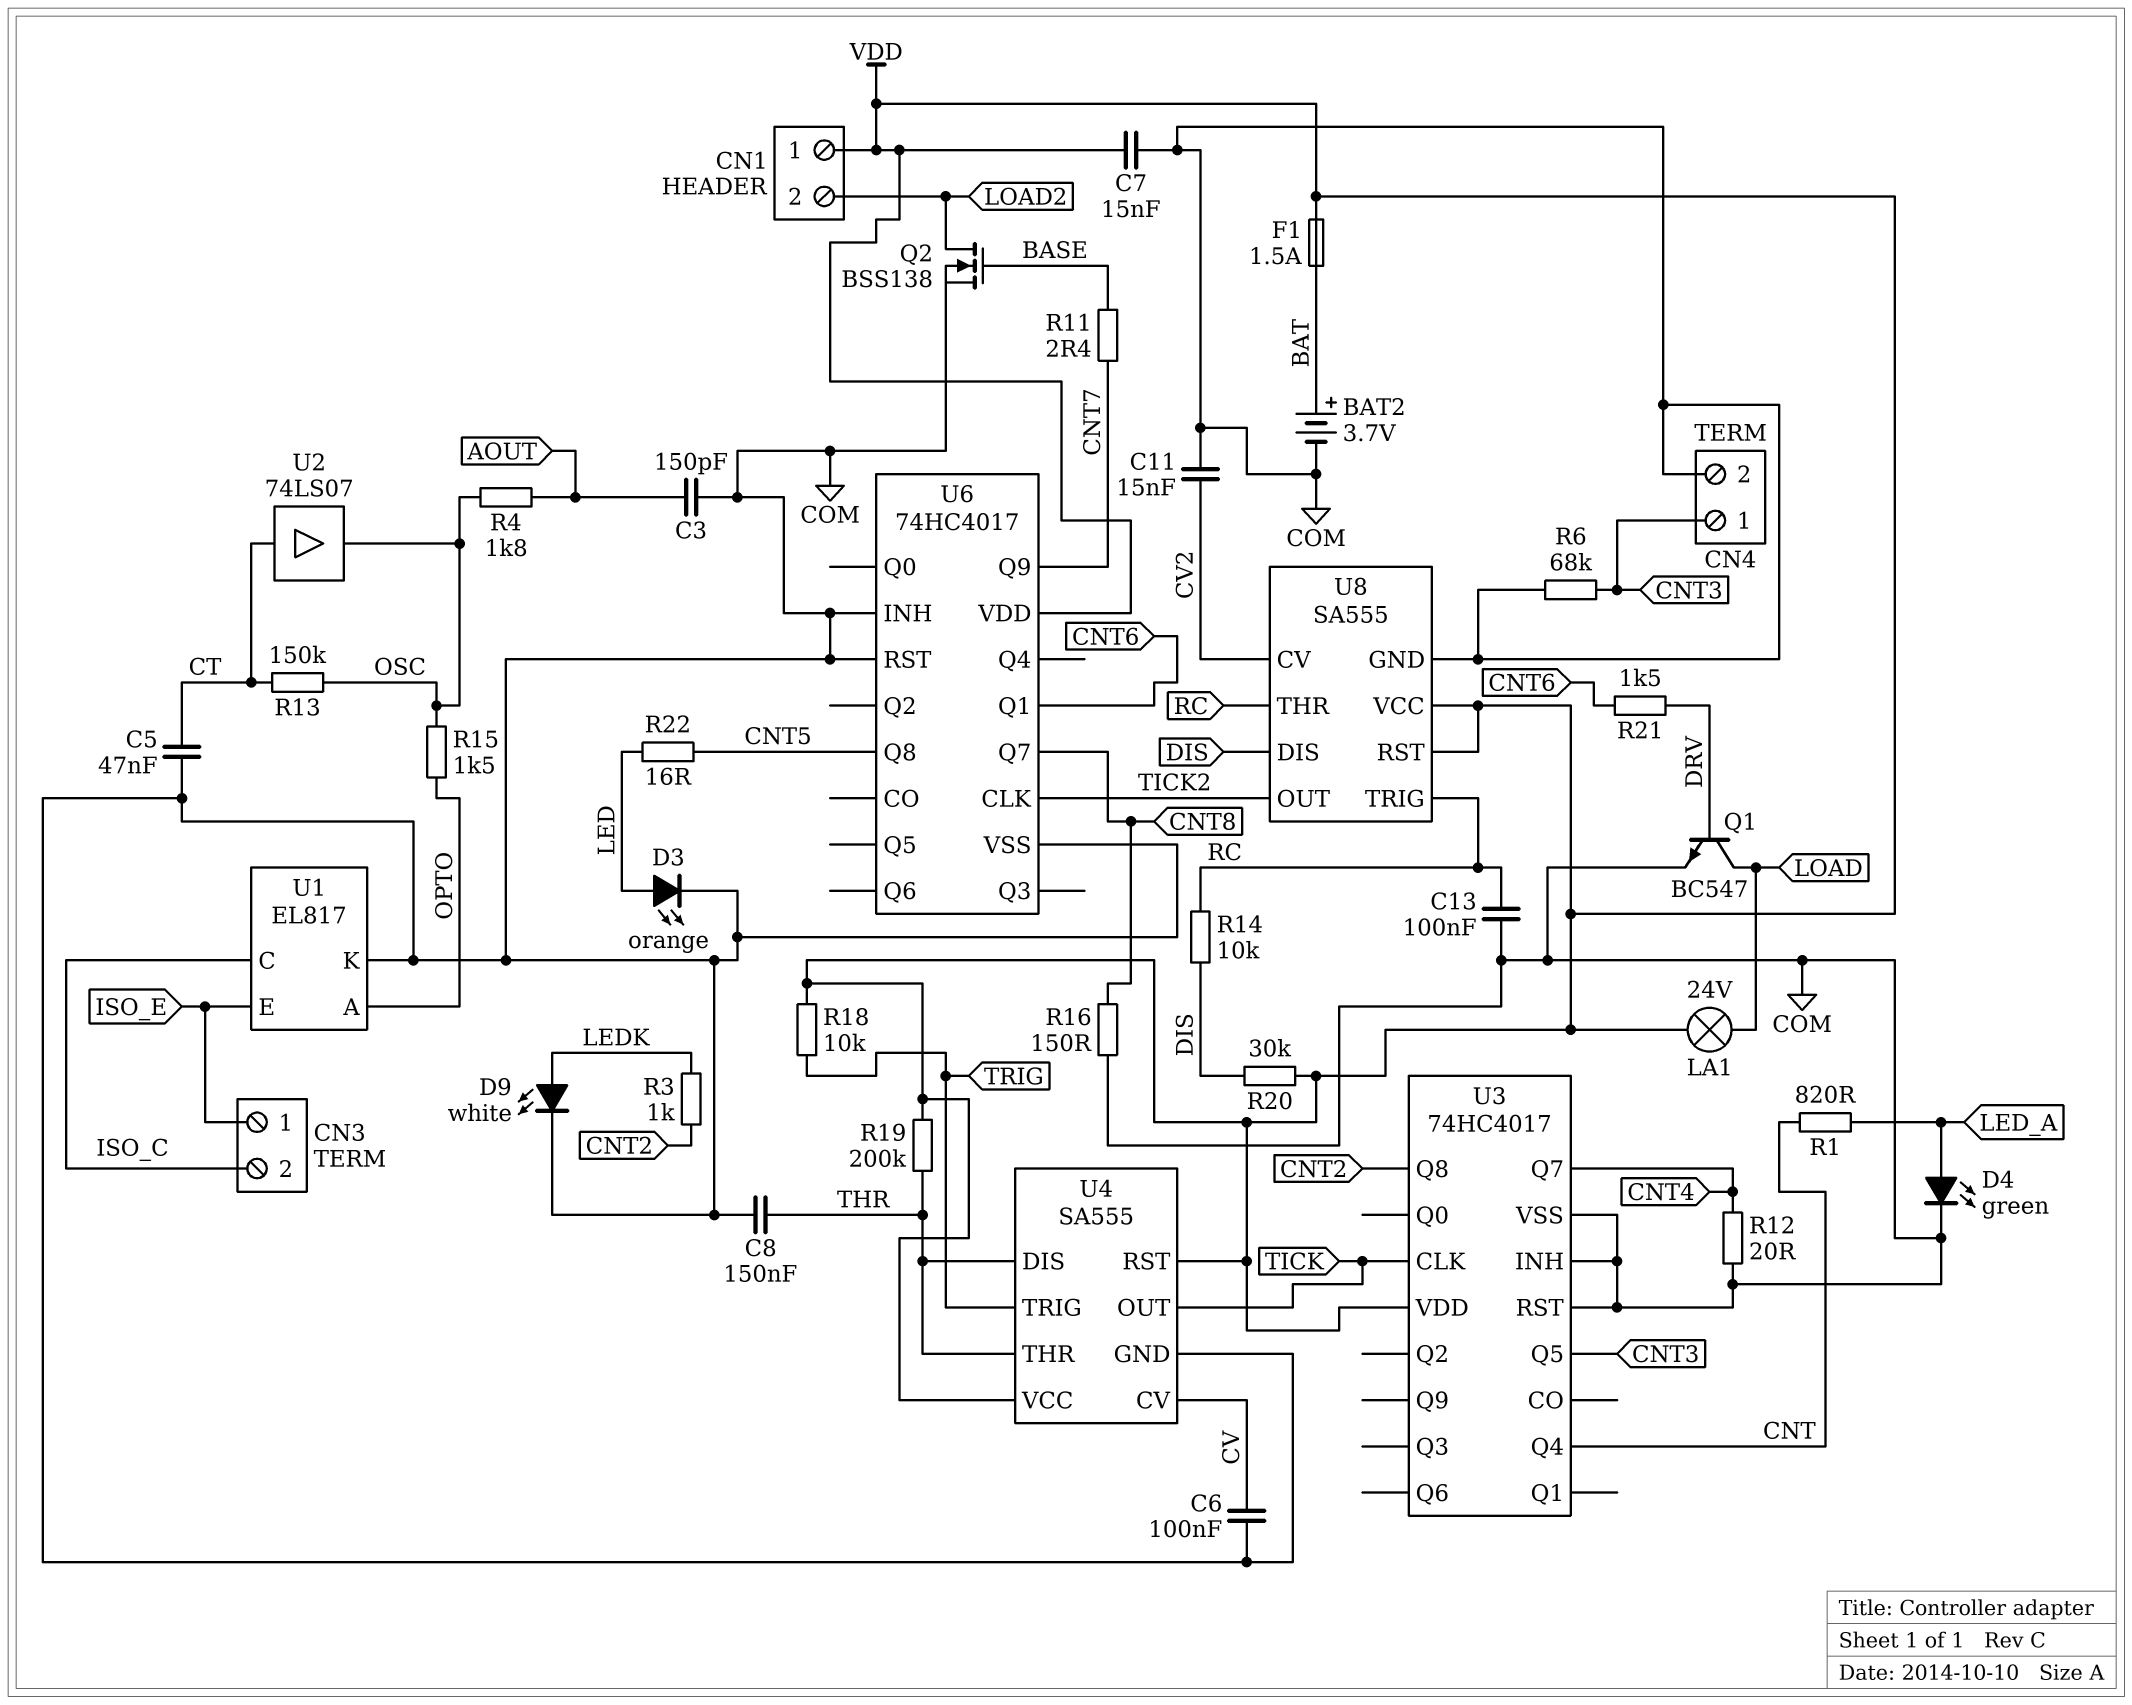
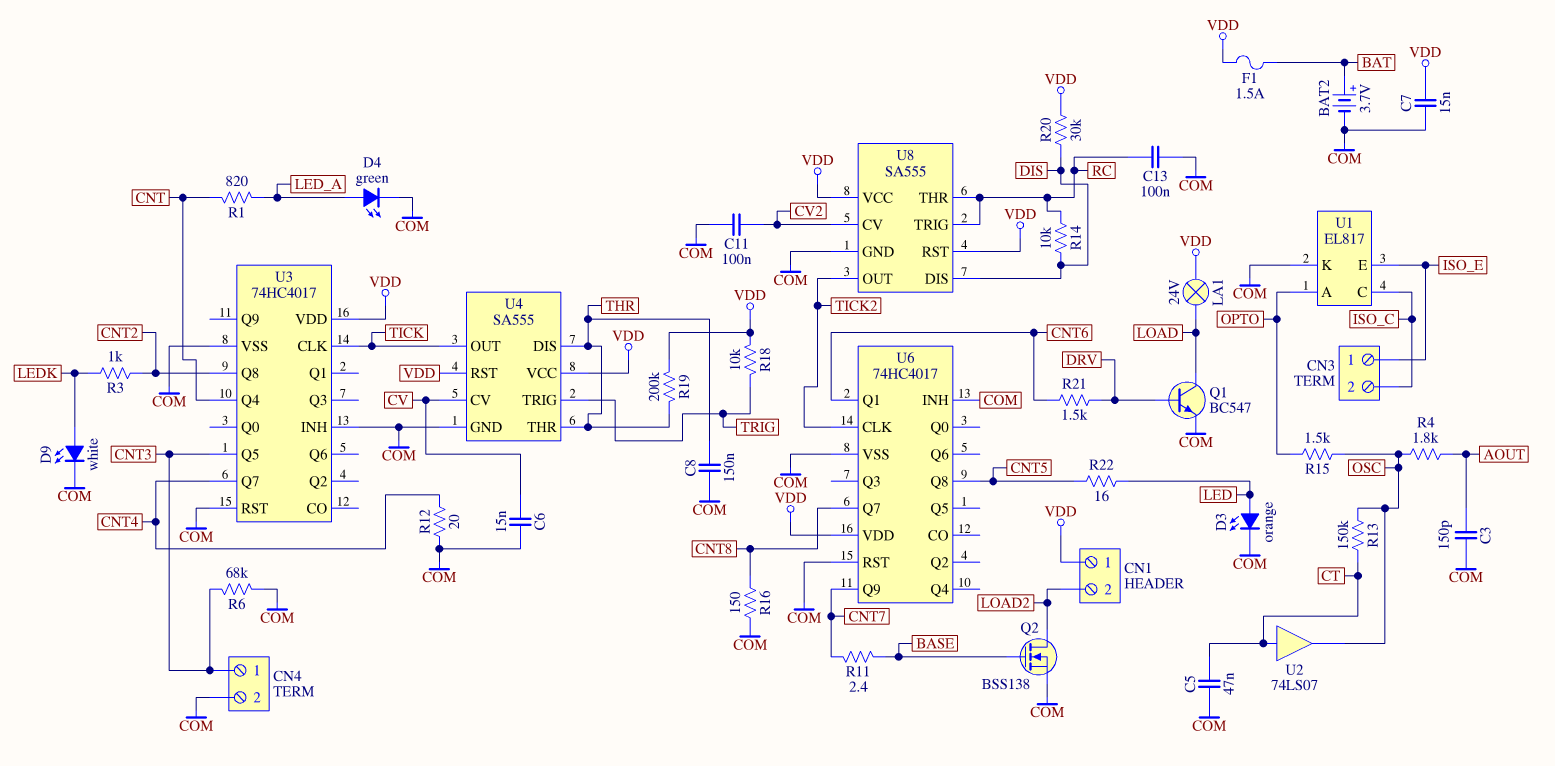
C6: 100nF (COM, CV) -> 15nF (COM, CV)
C11: 15nF (COM, CV2) -> 100nF (COM, CV2)

